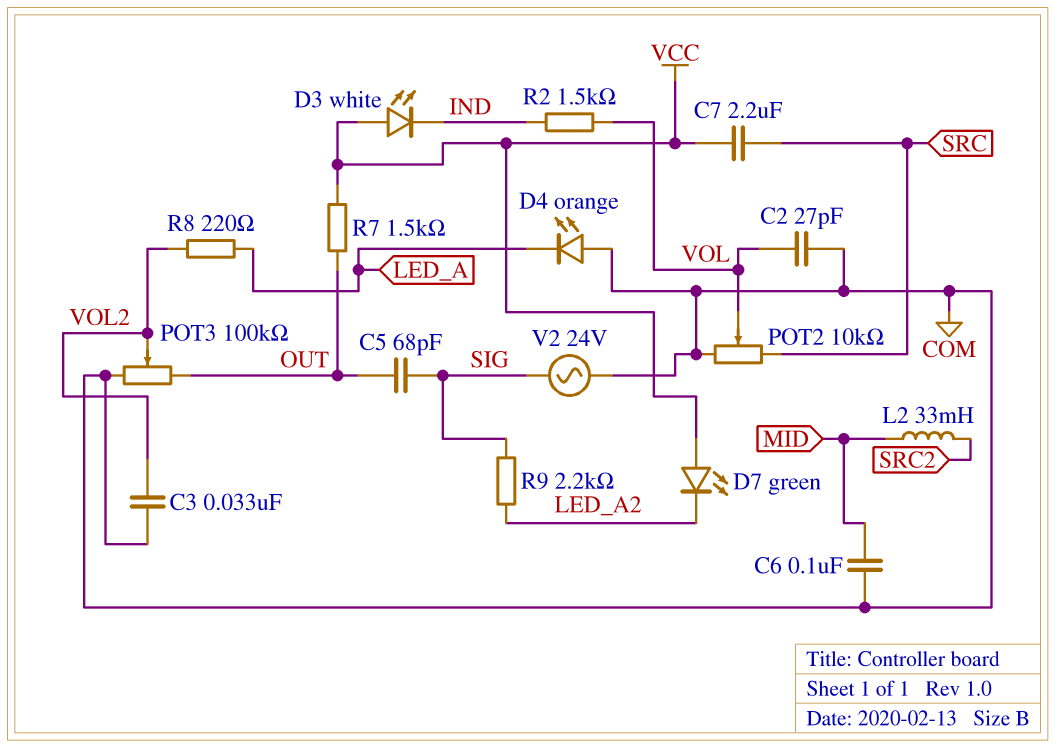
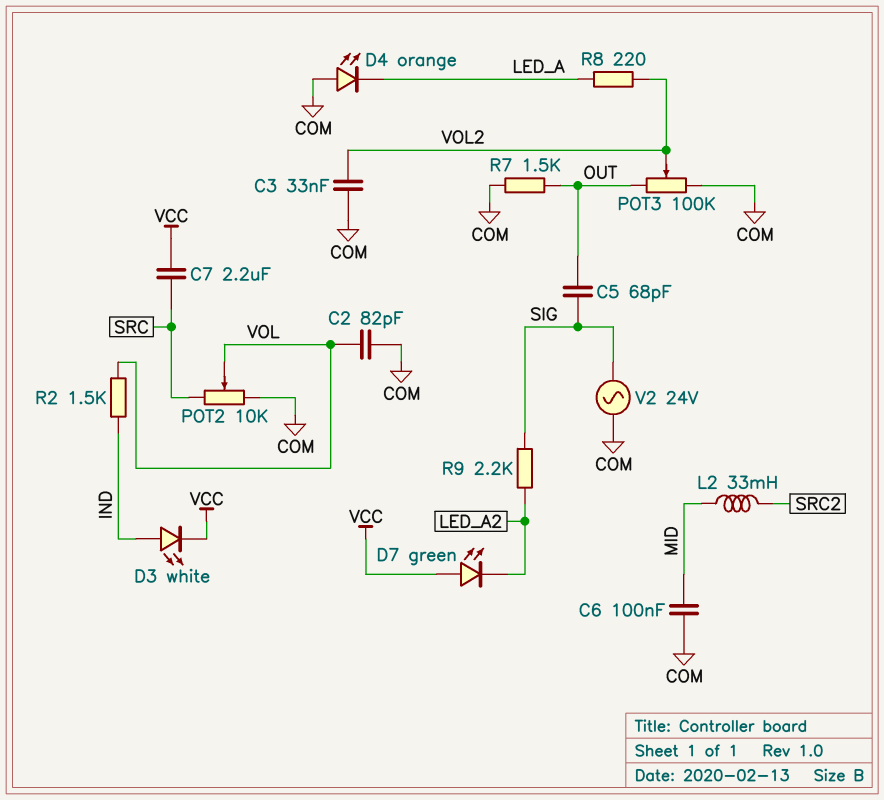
C2: 27pF (COM, VOL) -> 82pF (COM, VOL)
D3: LED white (A VCC, K IND) -> LED white (A IND, K VCC)
R7: 1.5k (OUT, VCC) -> 1.5k (COM, OUT)

